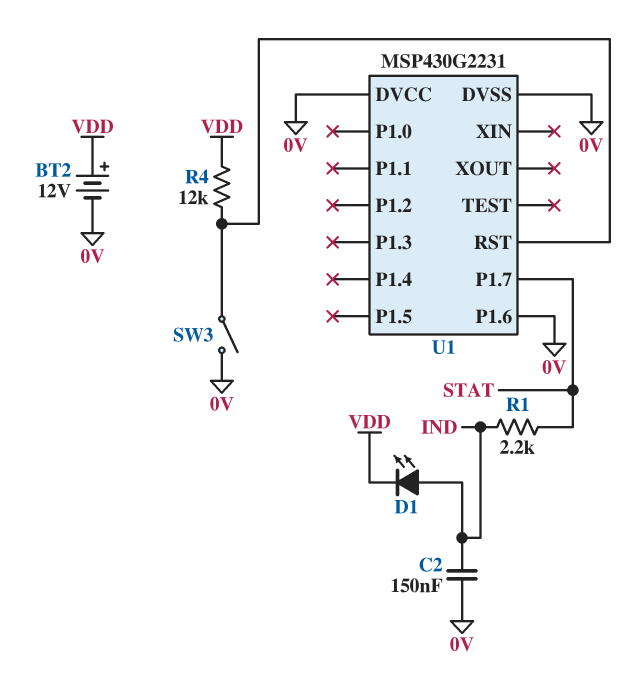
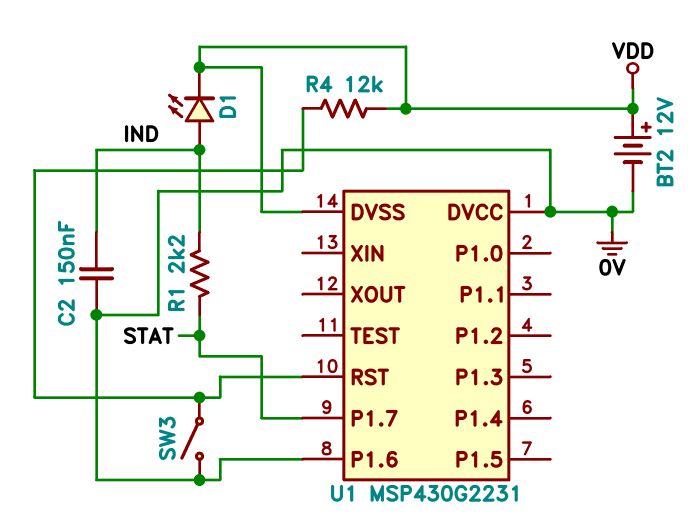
U1 pin DVSS: 0V -> VDD

